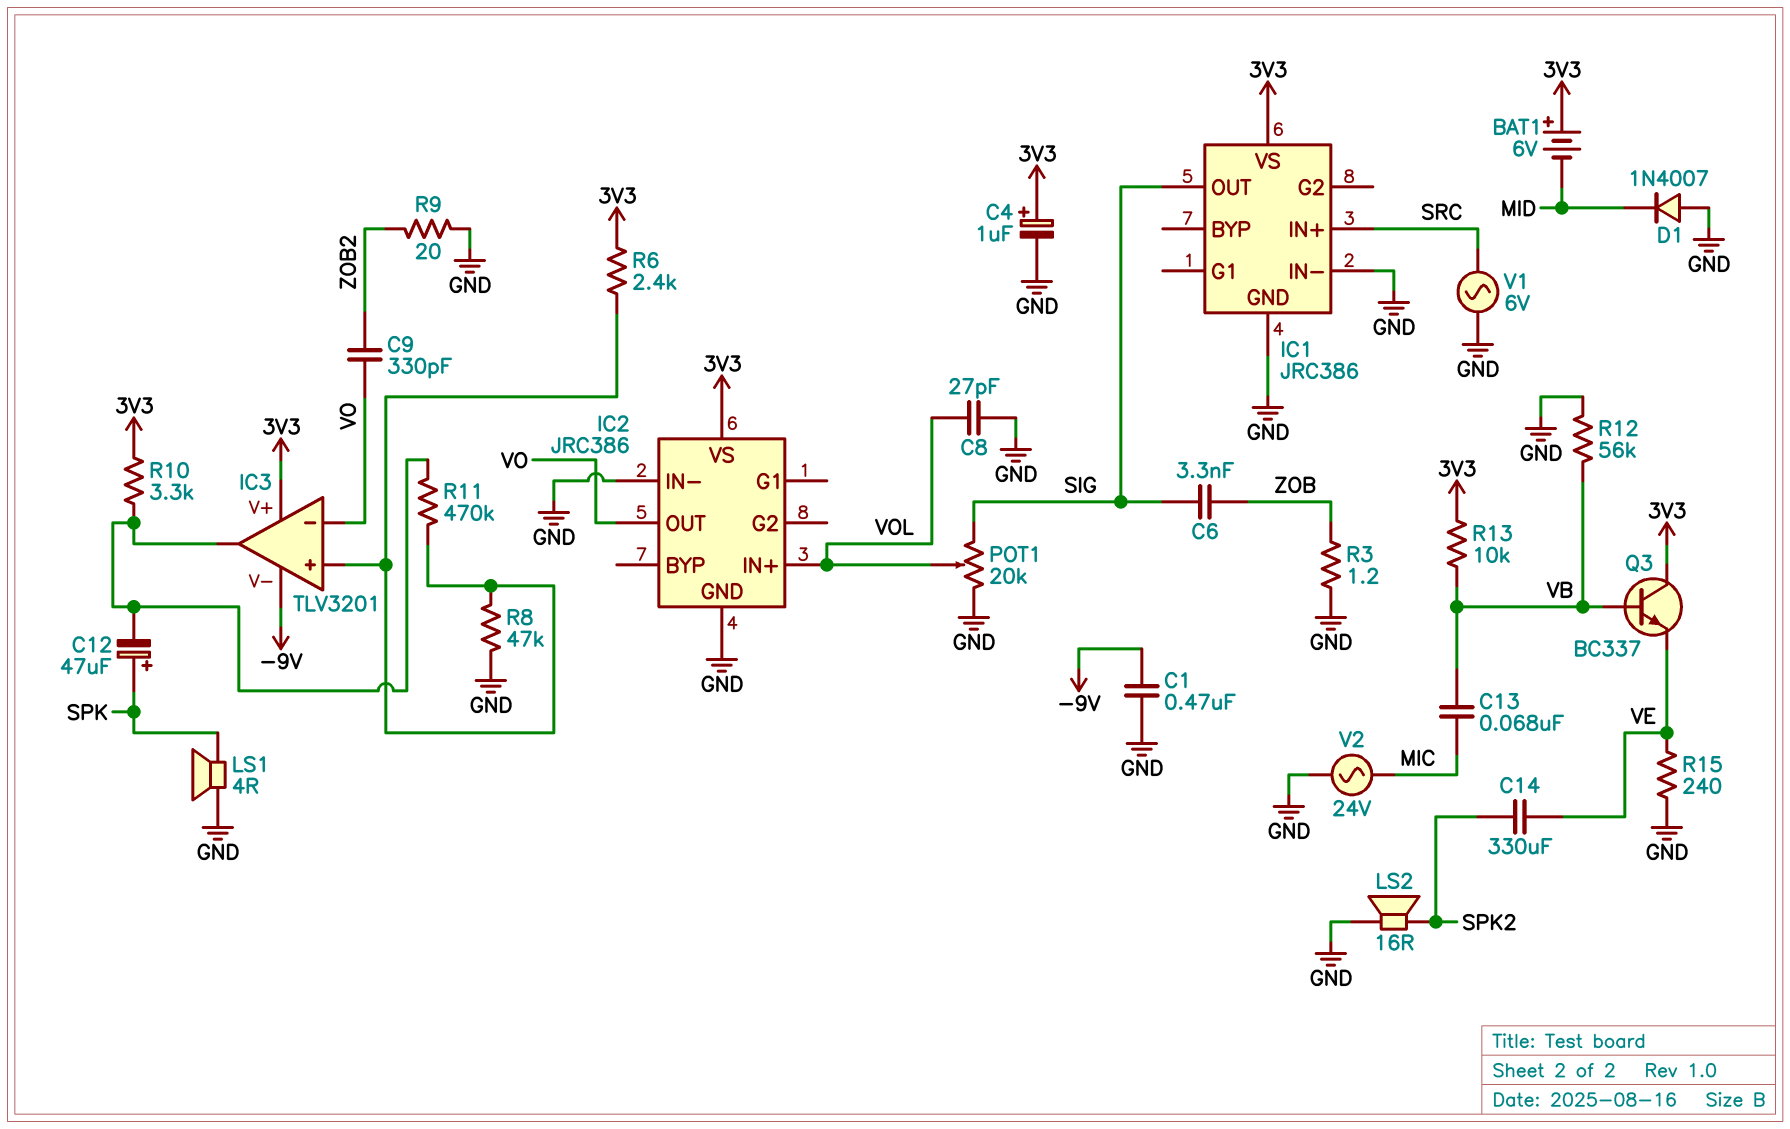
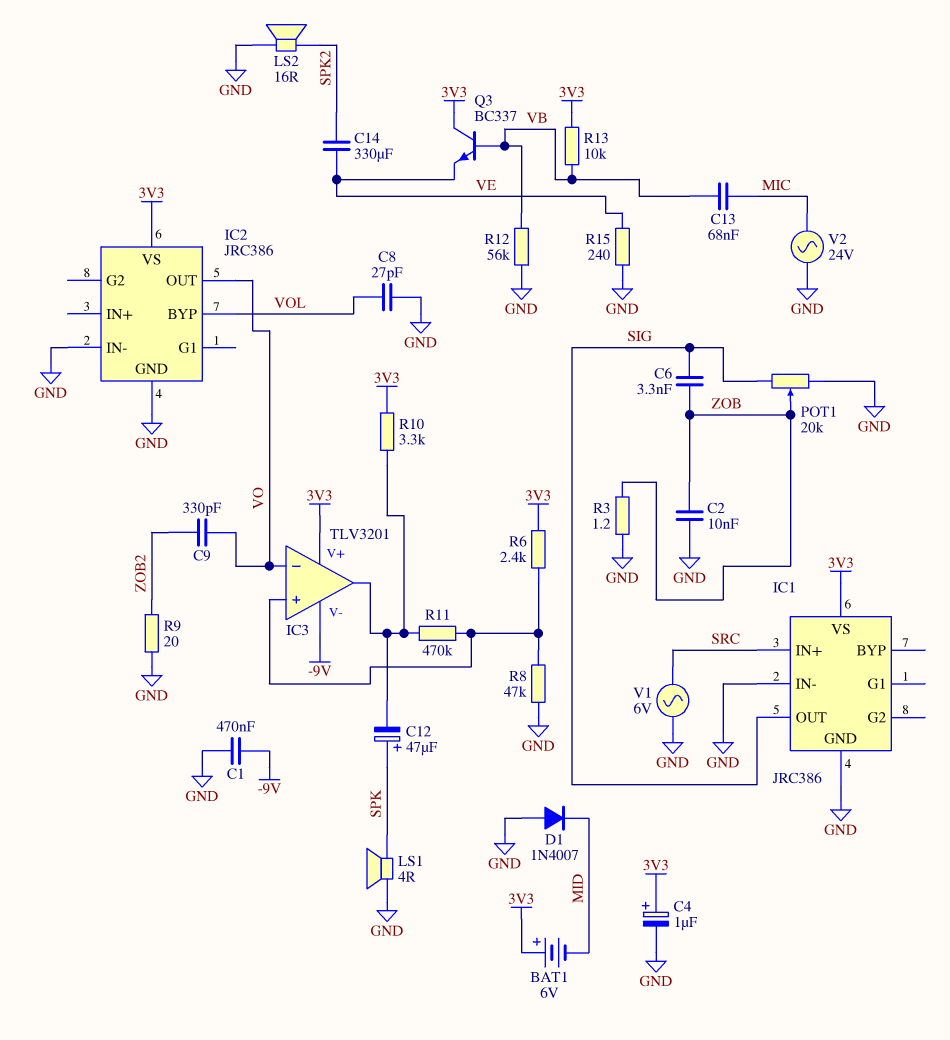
C2: none -> 10nF (GND, ZOB)
IC2 pin BYP: none -> VOL
IC2 pin IN+: VOL -> none
POT1: 20k (GND, SIG, wiper VOL) -> 20k (GND, SIG, wiper ZOB)

